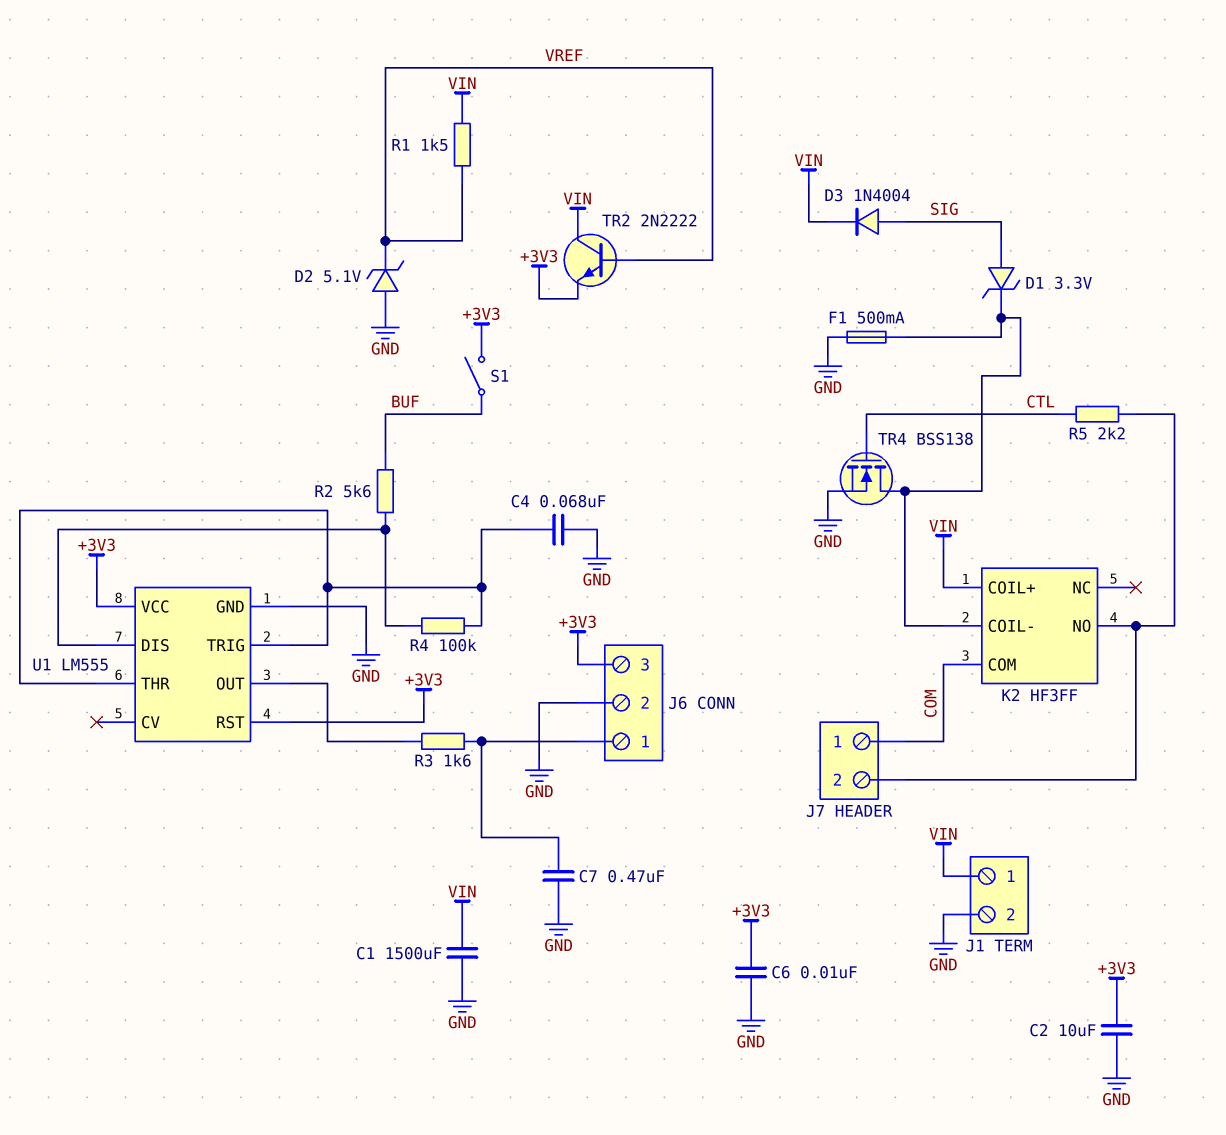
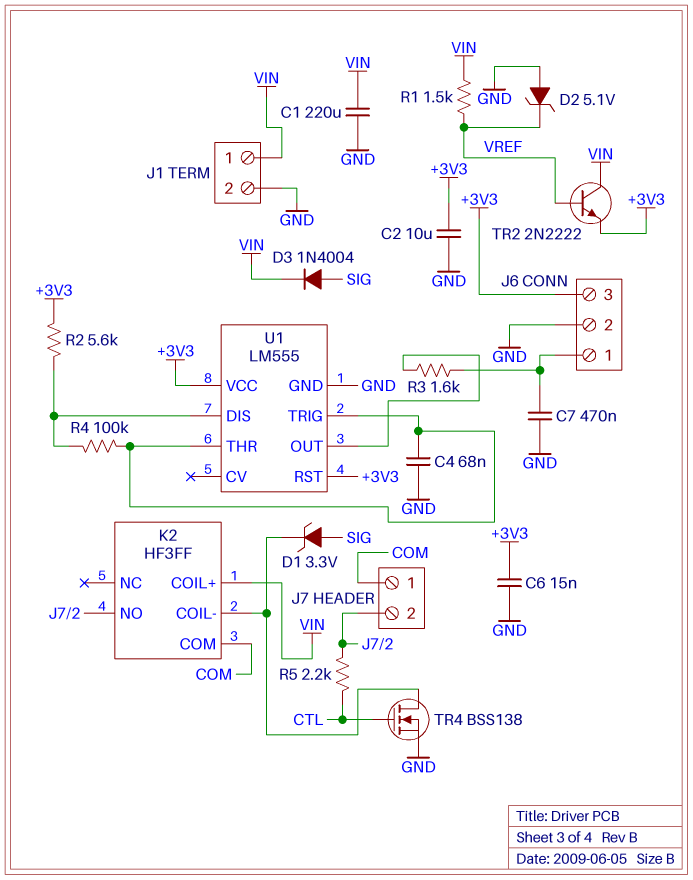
C1: 1500uF (GND, VIN) -> 220uF (GND, VIN)
C6: 10nF (+3V3, GND) -> 15nF (+3V3, GND)
F1: 500mA (GND, K2/COIL-) -> none
R2: 5.6k (BUF, U1/DIS) -> 5.6k (+3V3, U1/DIS)
S1: switch (+3V3, BUF) -> none

